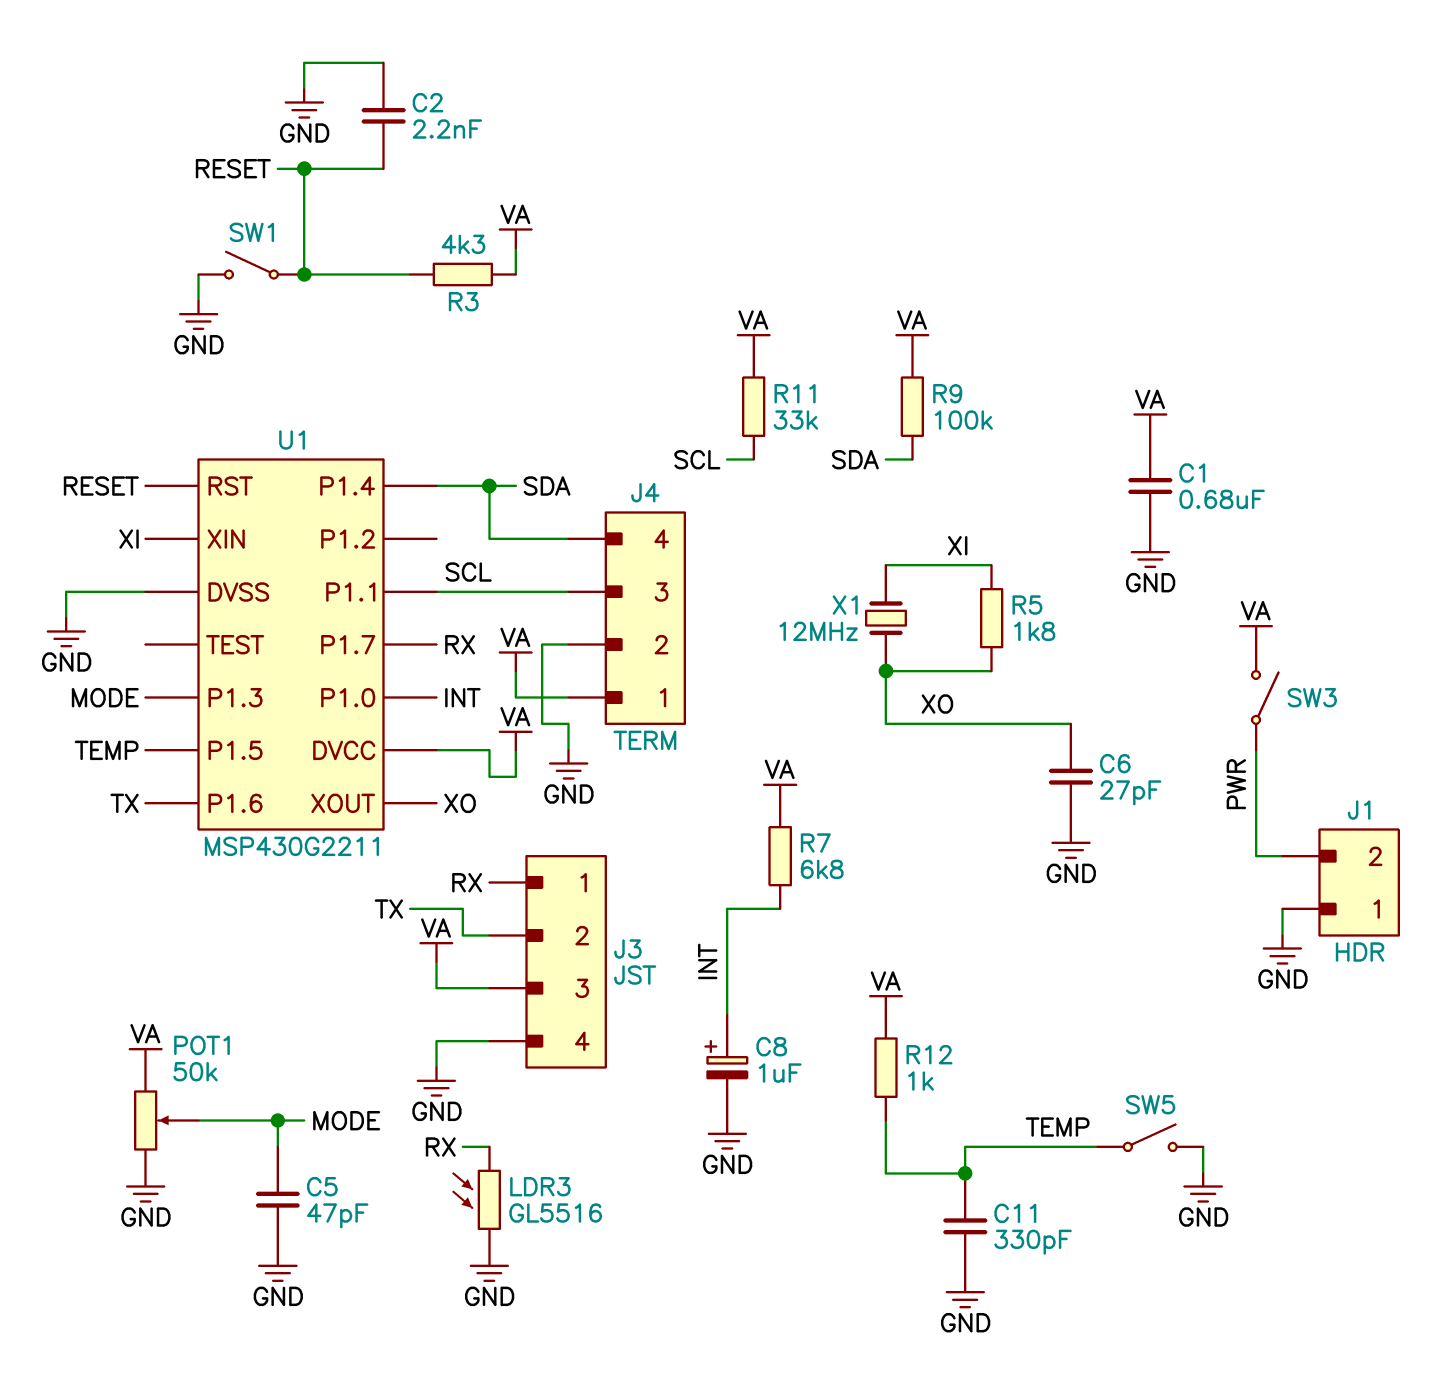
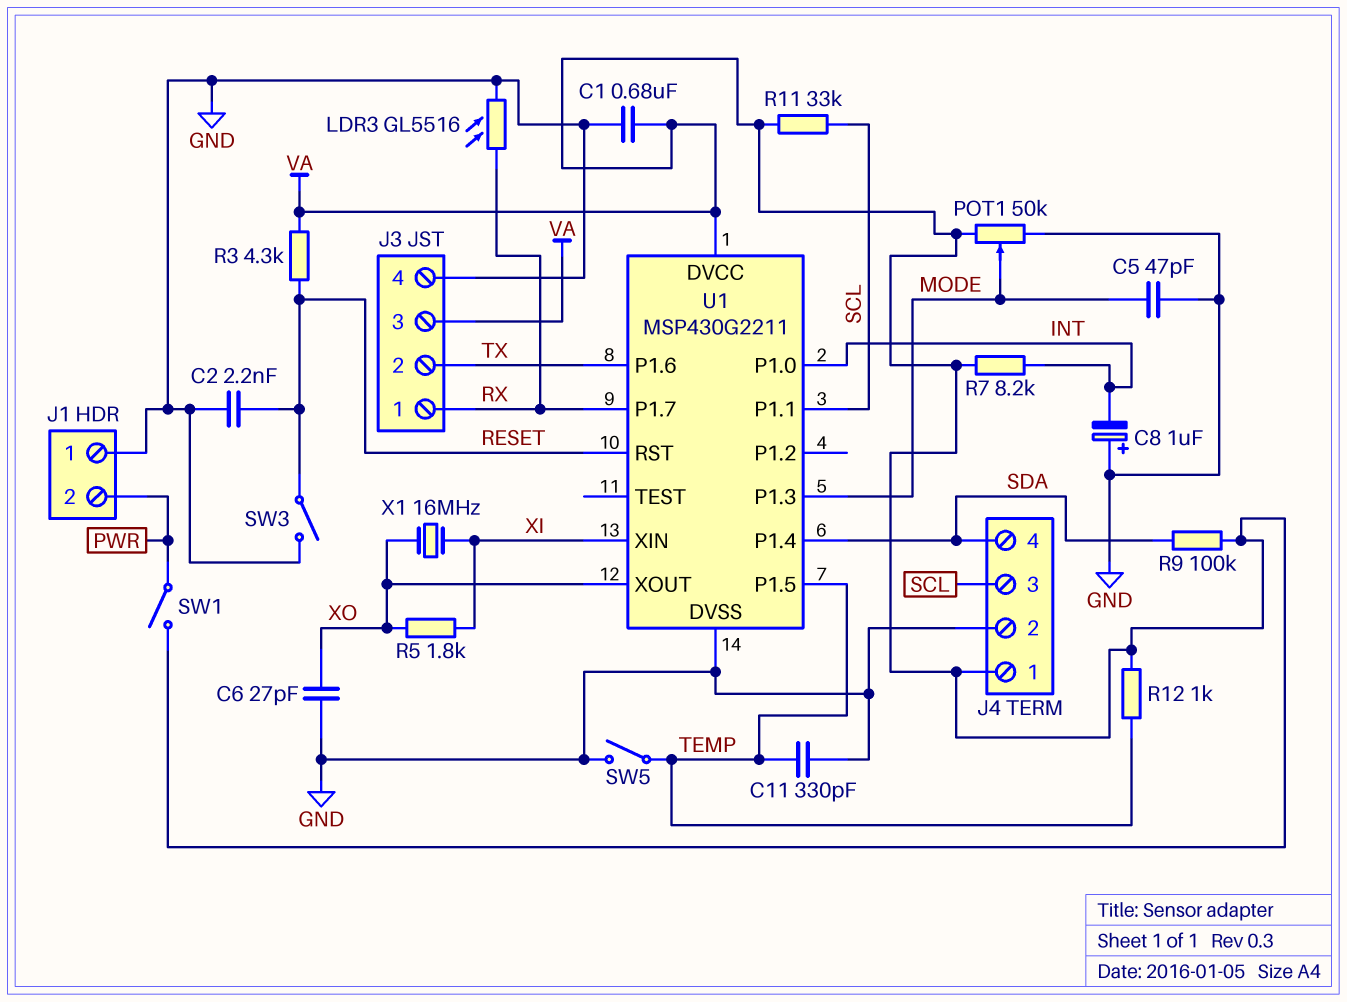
C8: 1uF (plus INT, minus GND) -> 1uF (plus GND, minus INT)
R7: 6.8k (INT, VA) -> 8.2k (INT, VA)
SW1: switch (GND, RESET) -> switch (PWR, VA)
SW3: switch (PWR, VA) -> switch (GND, RESET)
X1: 12MHz (XI, XO) -> 16MHz (XI, XO)

